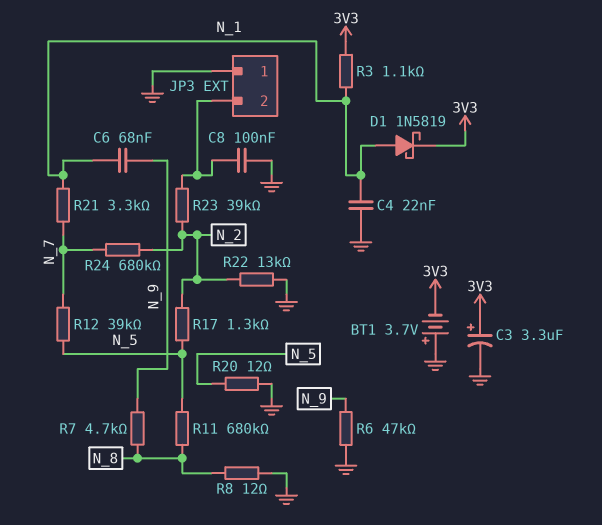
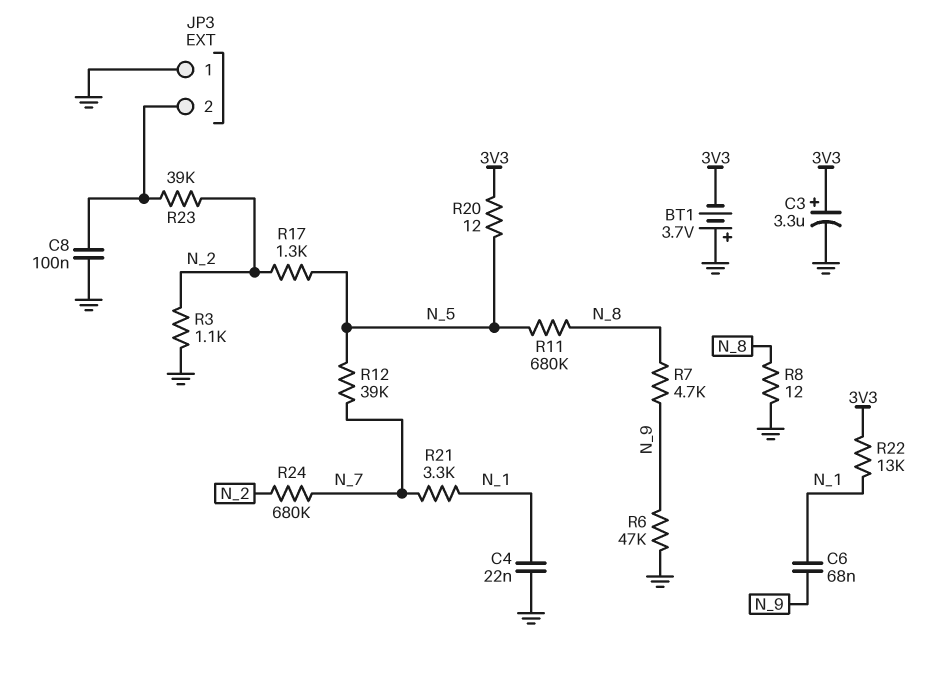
D1: schottky 1N5819 (A N_1, K 3V3) -> none
R3: 1.1k (3V3, N_1) -> 1.1k (GND, N_2)
R20: 12 (GND, N_5) -> 12 (3V3, N_5)
R22: 13k (GND, N_2) -> 13k (3V3, N_1)

